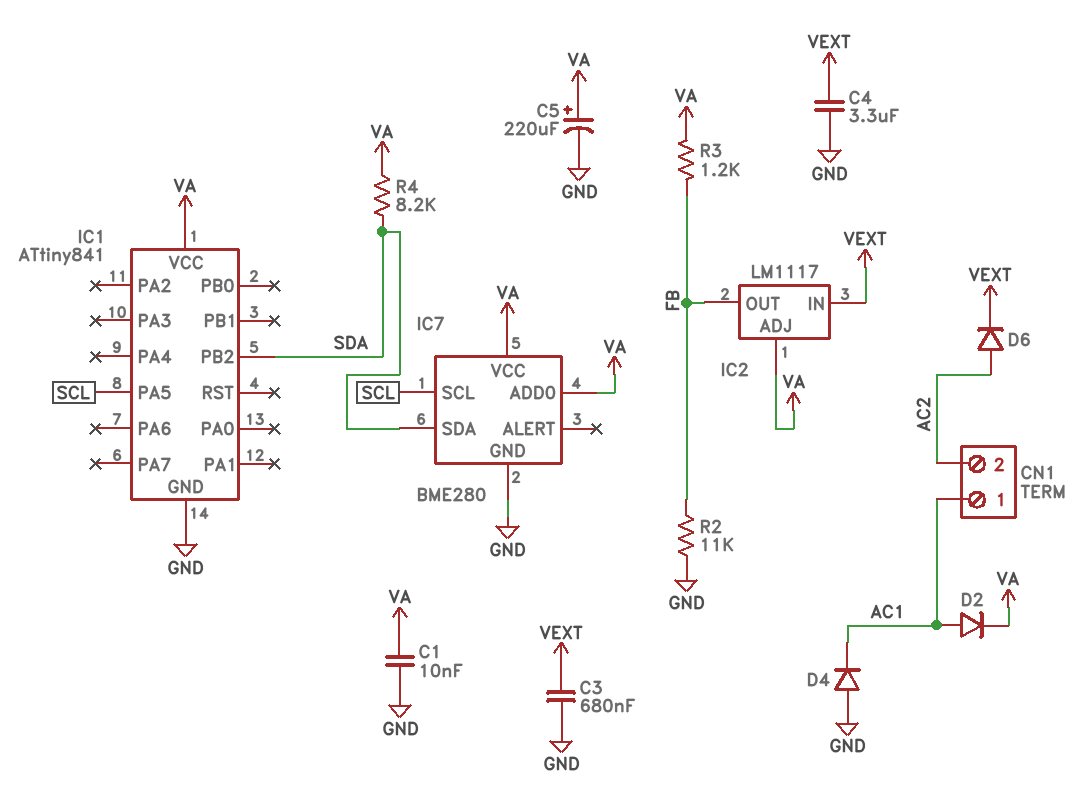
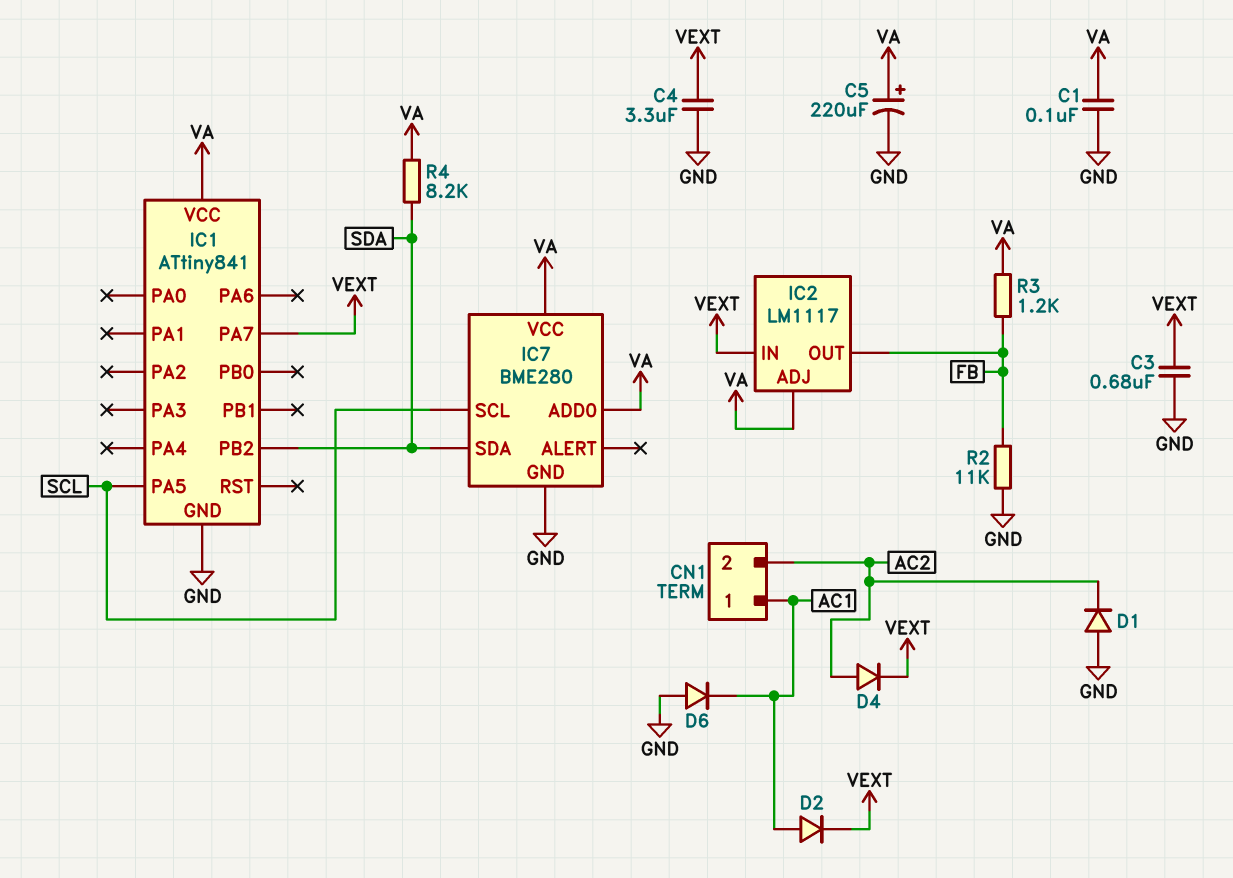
C1: 10nF (GND, VA) -> 100nF (GND, VA)
D1: none -> diode (A GND, K AC2)
D2: diode (A AC1, K VA) -> diode (A AC1, K VEXT)
D4: diode (A GND, K AC1) -> diode (A AC2, K VEXT)
D6: diode (A AC2, K VEXT) -> diode (A GND, K AC1)
IC1 pin PA7: none -> VEXT

